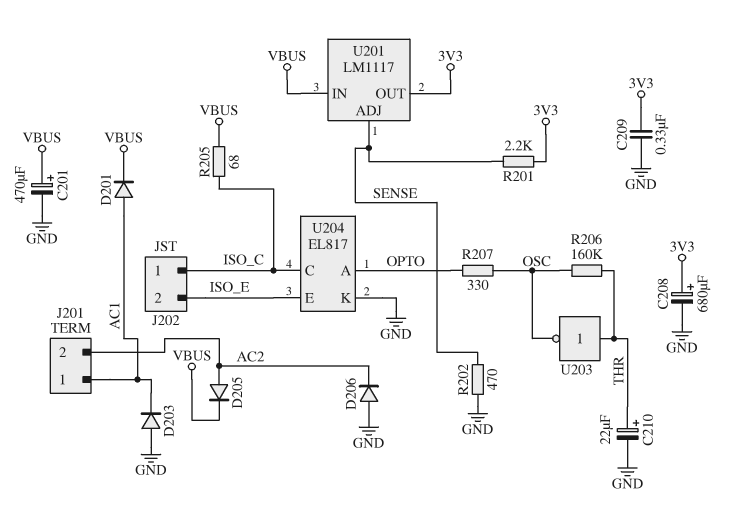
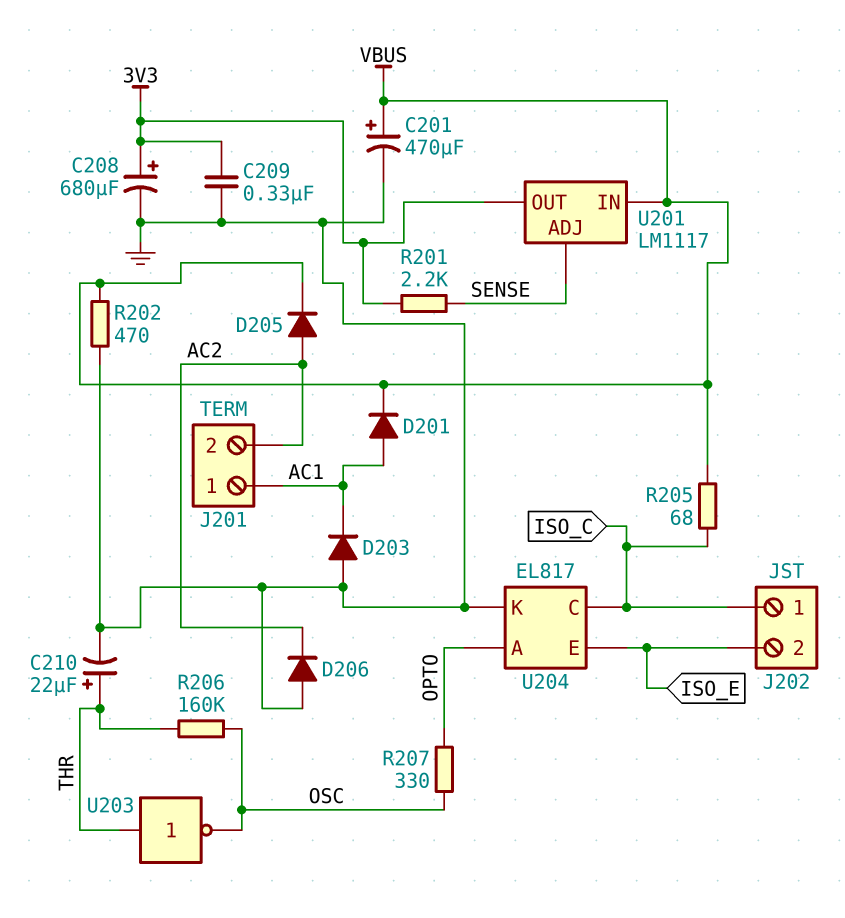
R202: 470 (GND, SENSE) -> 470 (GND, VBUS)

